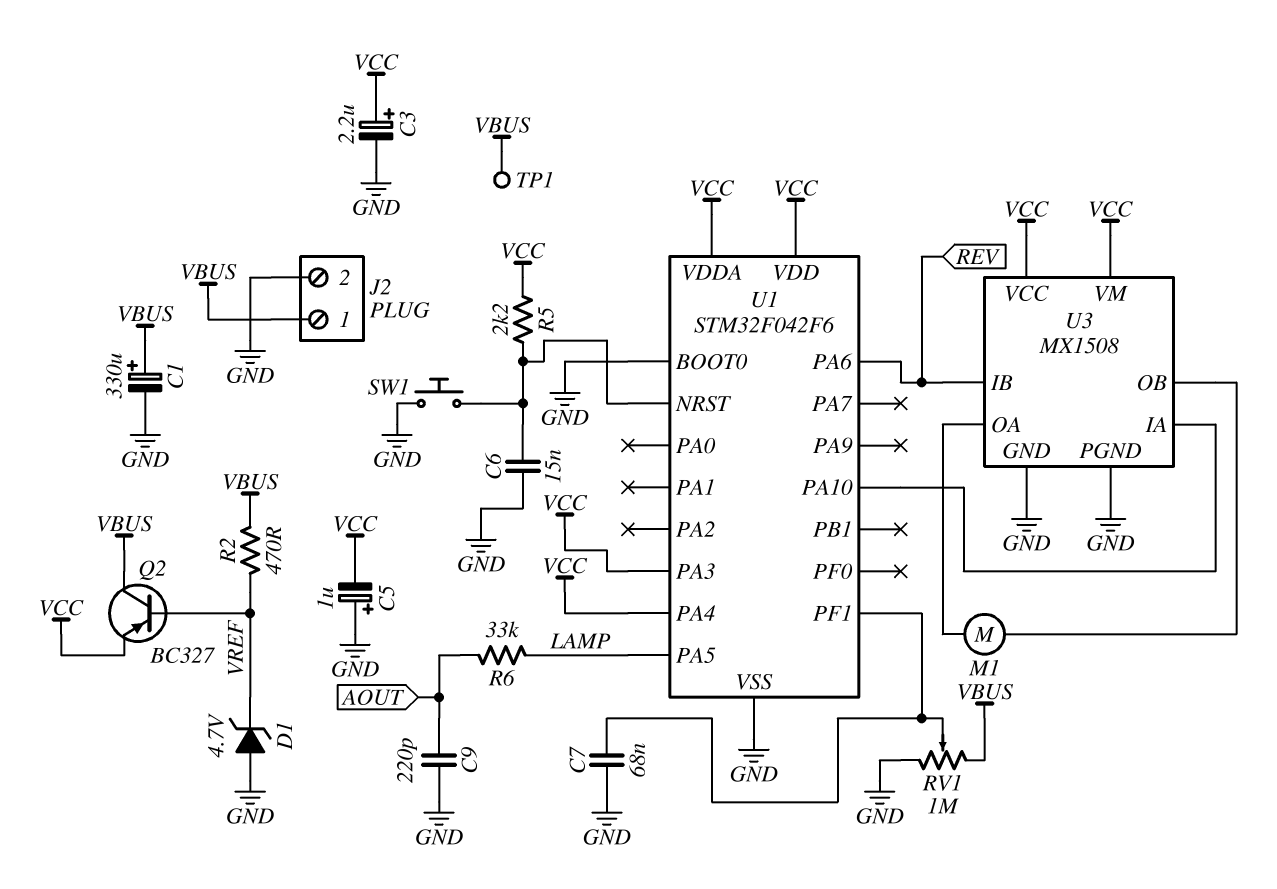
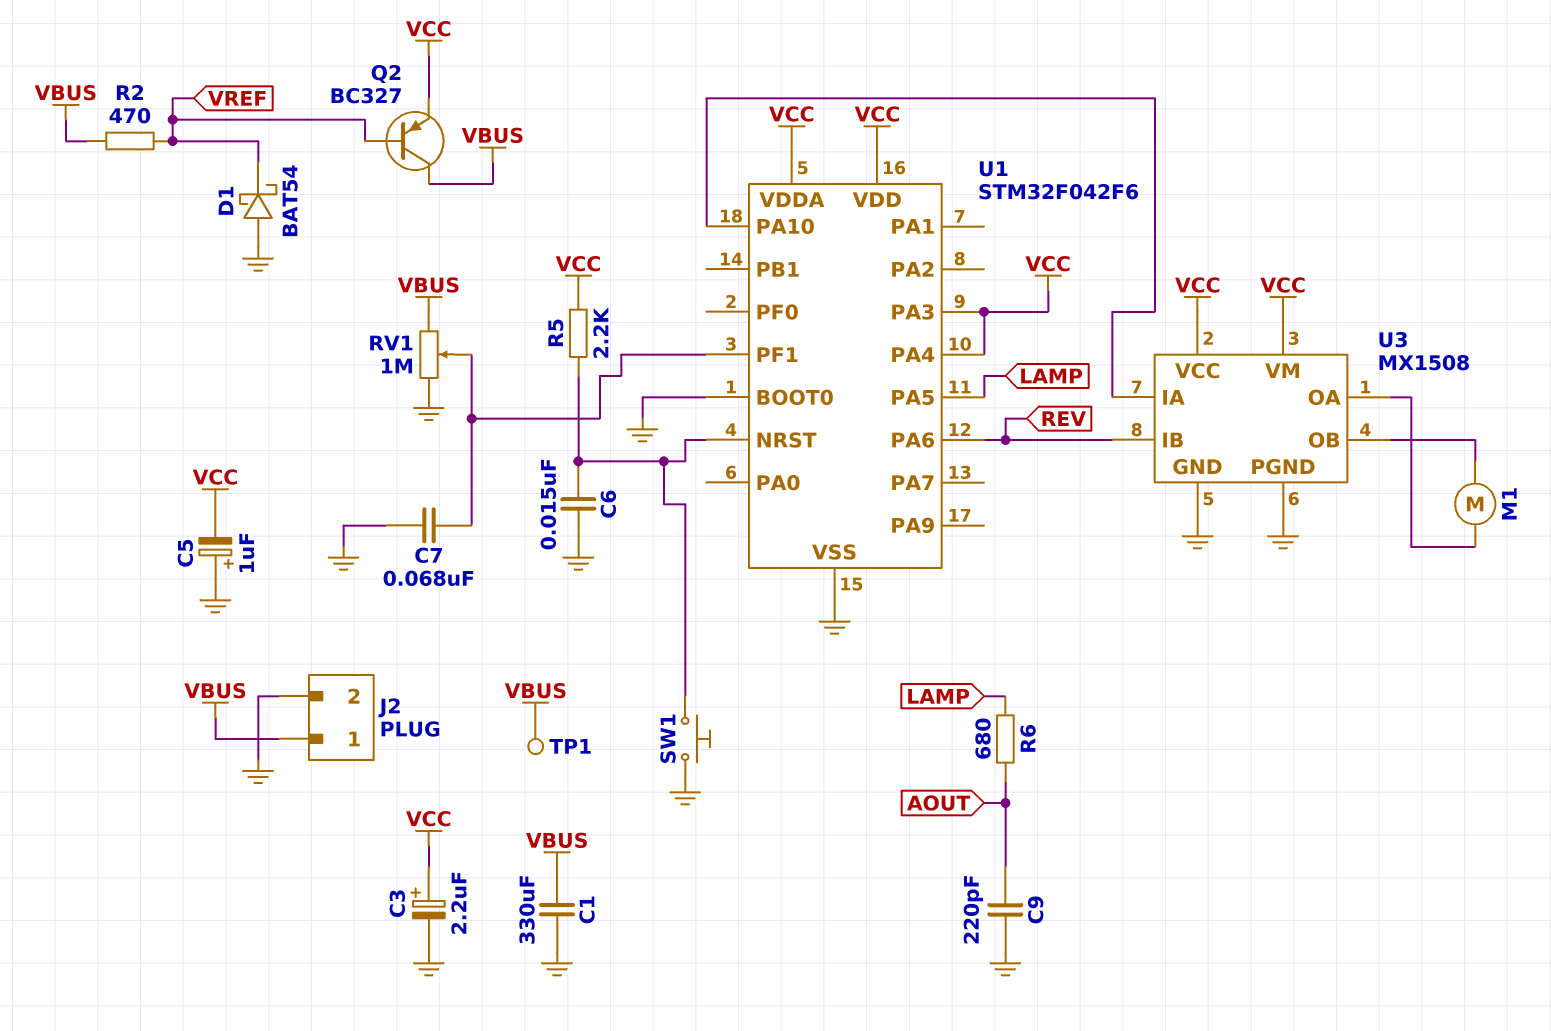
C1: 330uF (plus VBUS, minus GND) -> 330uF (GND, VBUS)
D1: zener 4.7V (A GND, K VREF) -> schottky BAT54 (A GND, K VREF)
R6: 33k (AOUT, LAMP) -> 680 (AOUT, LAMP)

